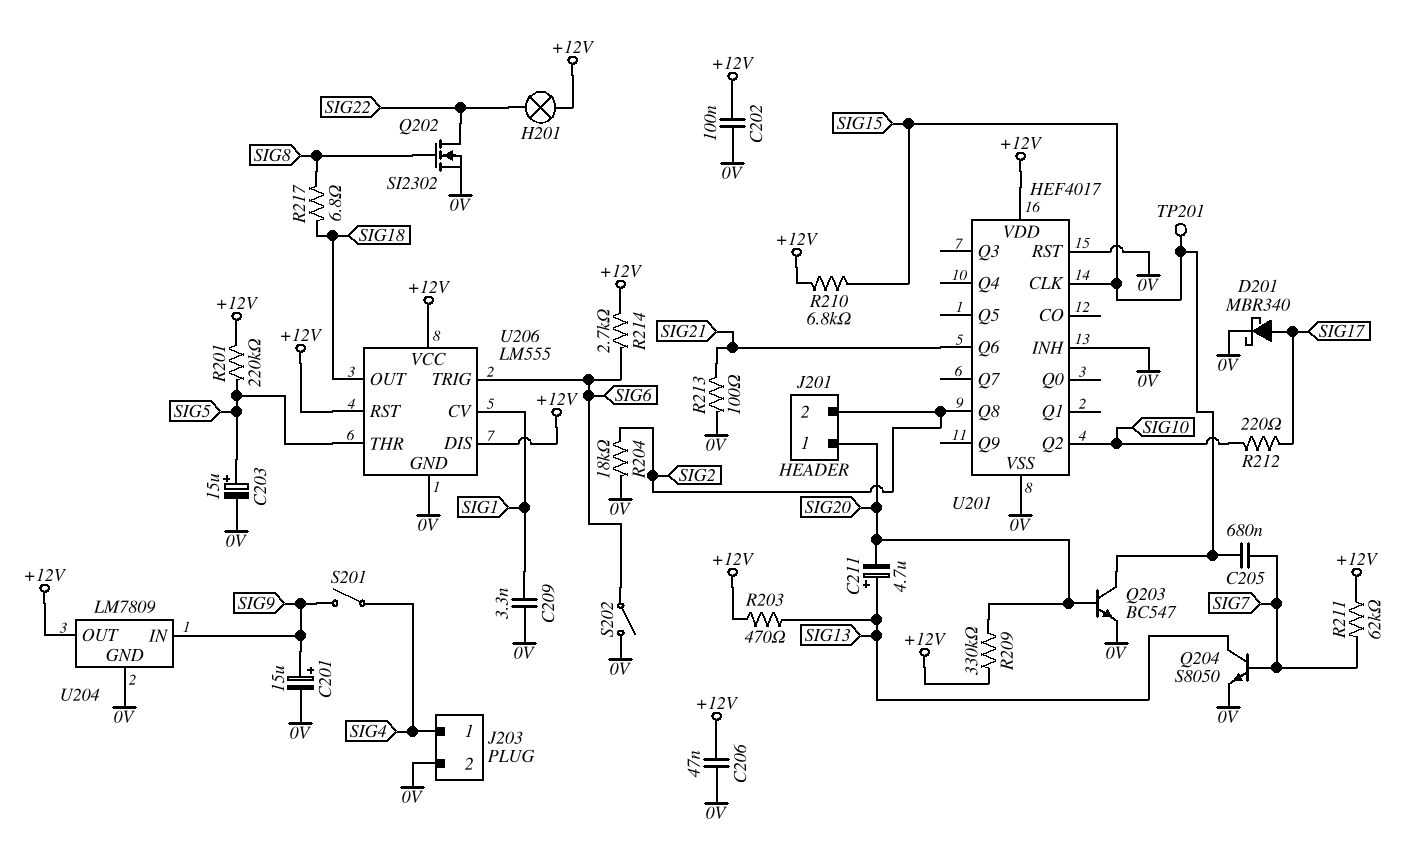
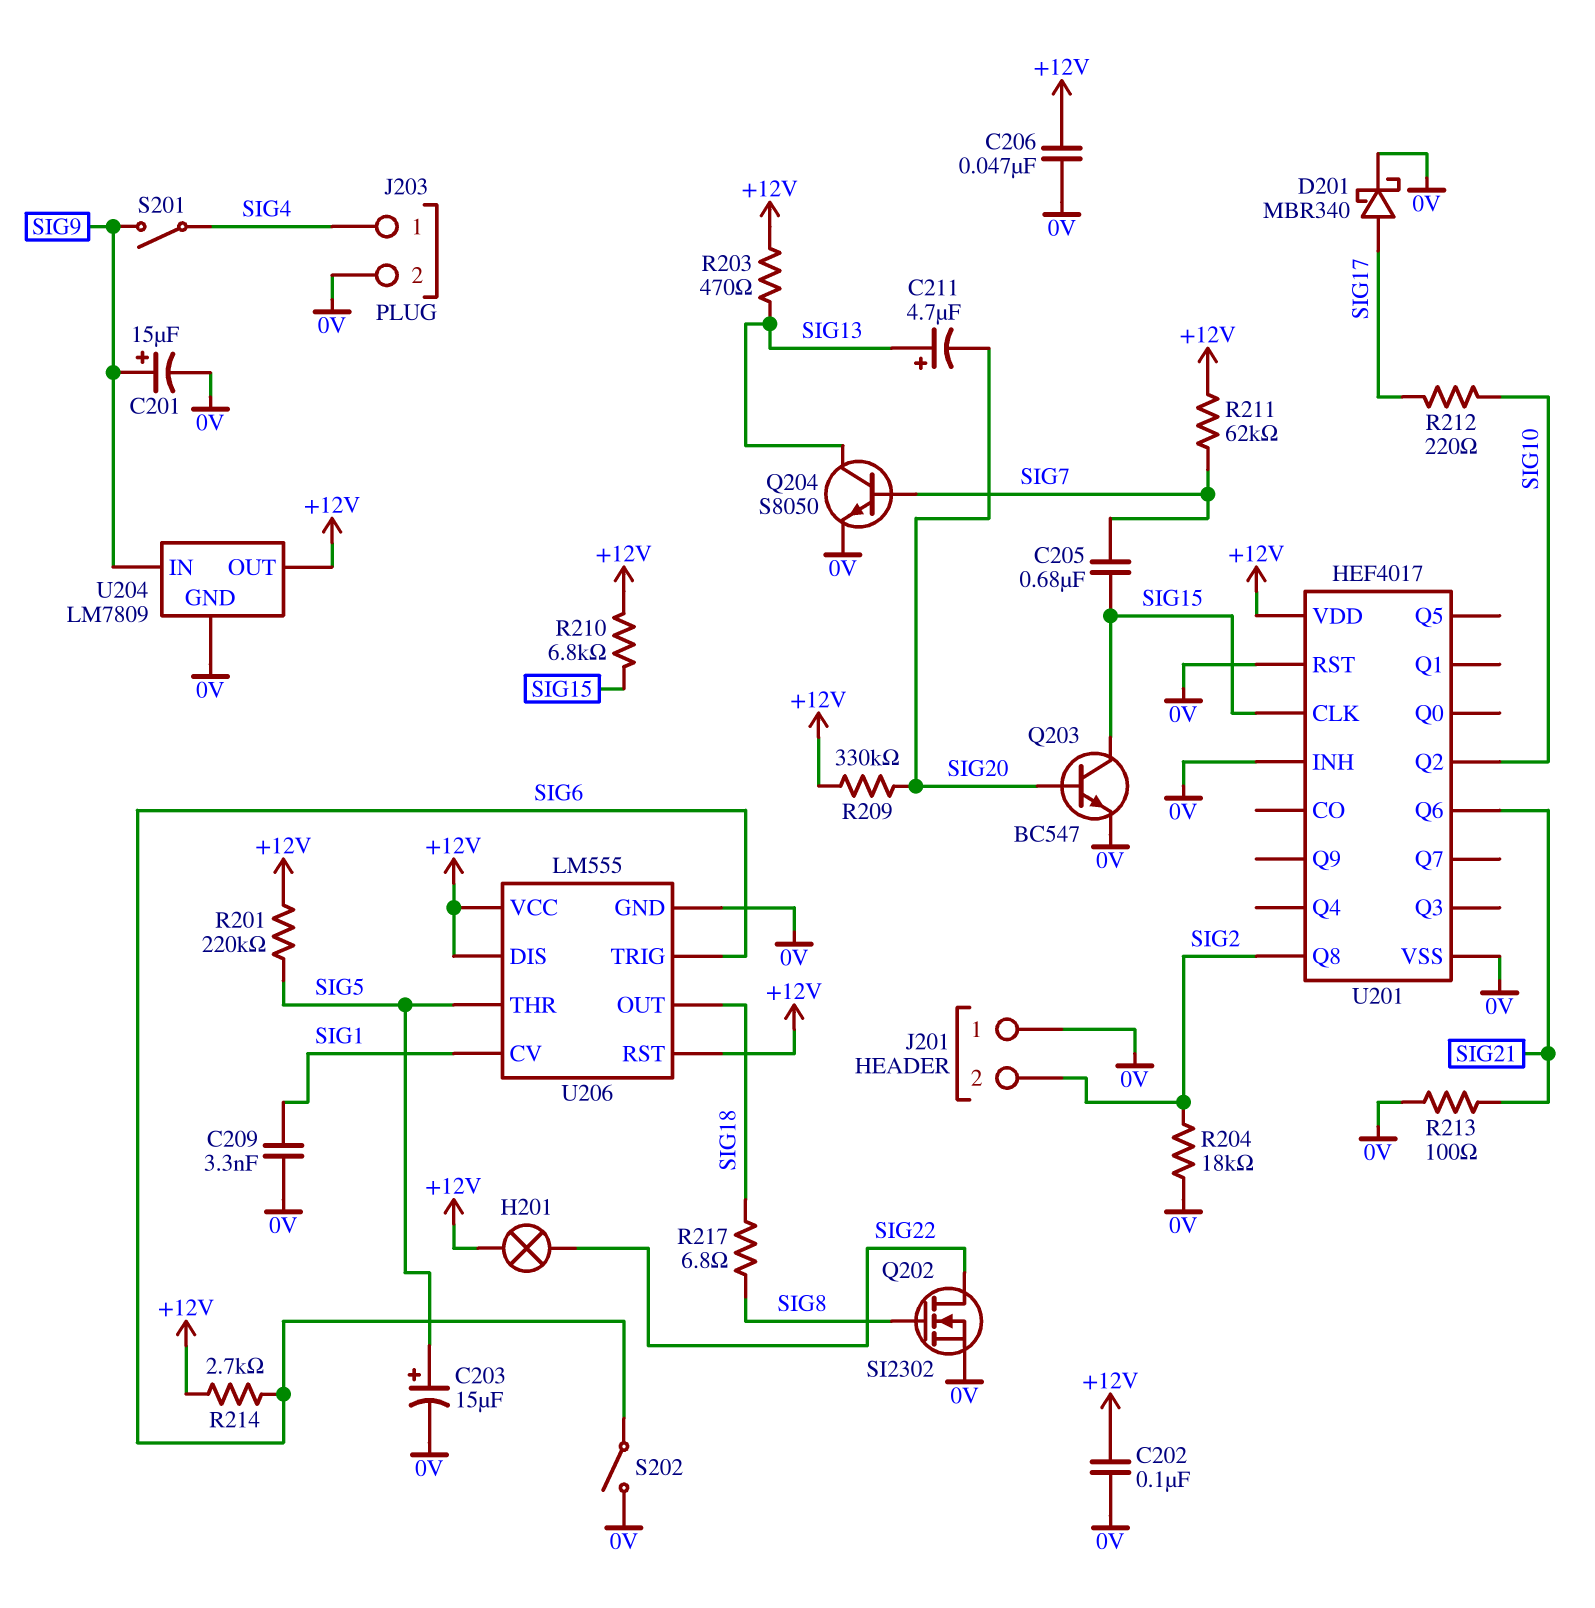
J201 pin 1: SIG20 -> 0V
TP201: test point (SIG15) -> none

